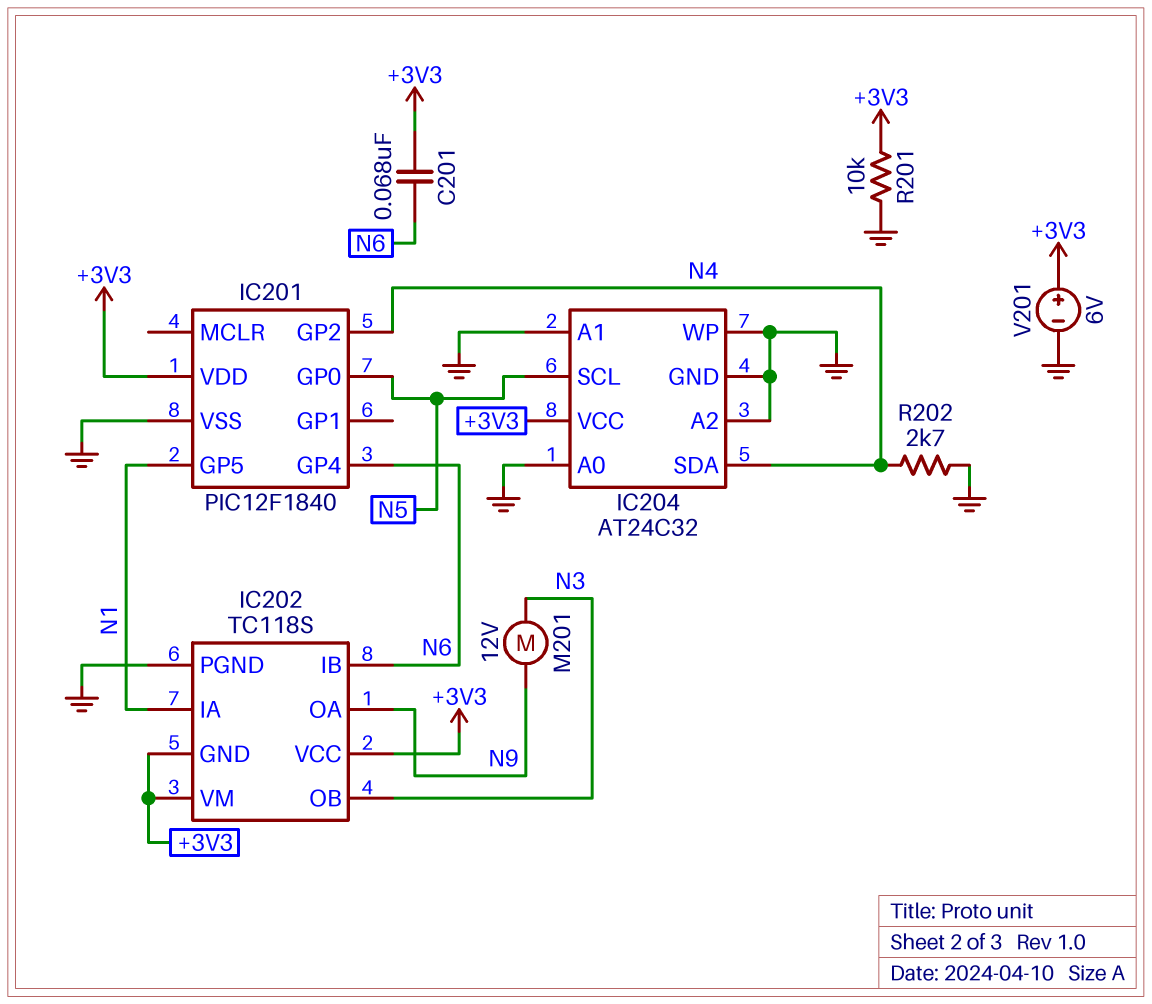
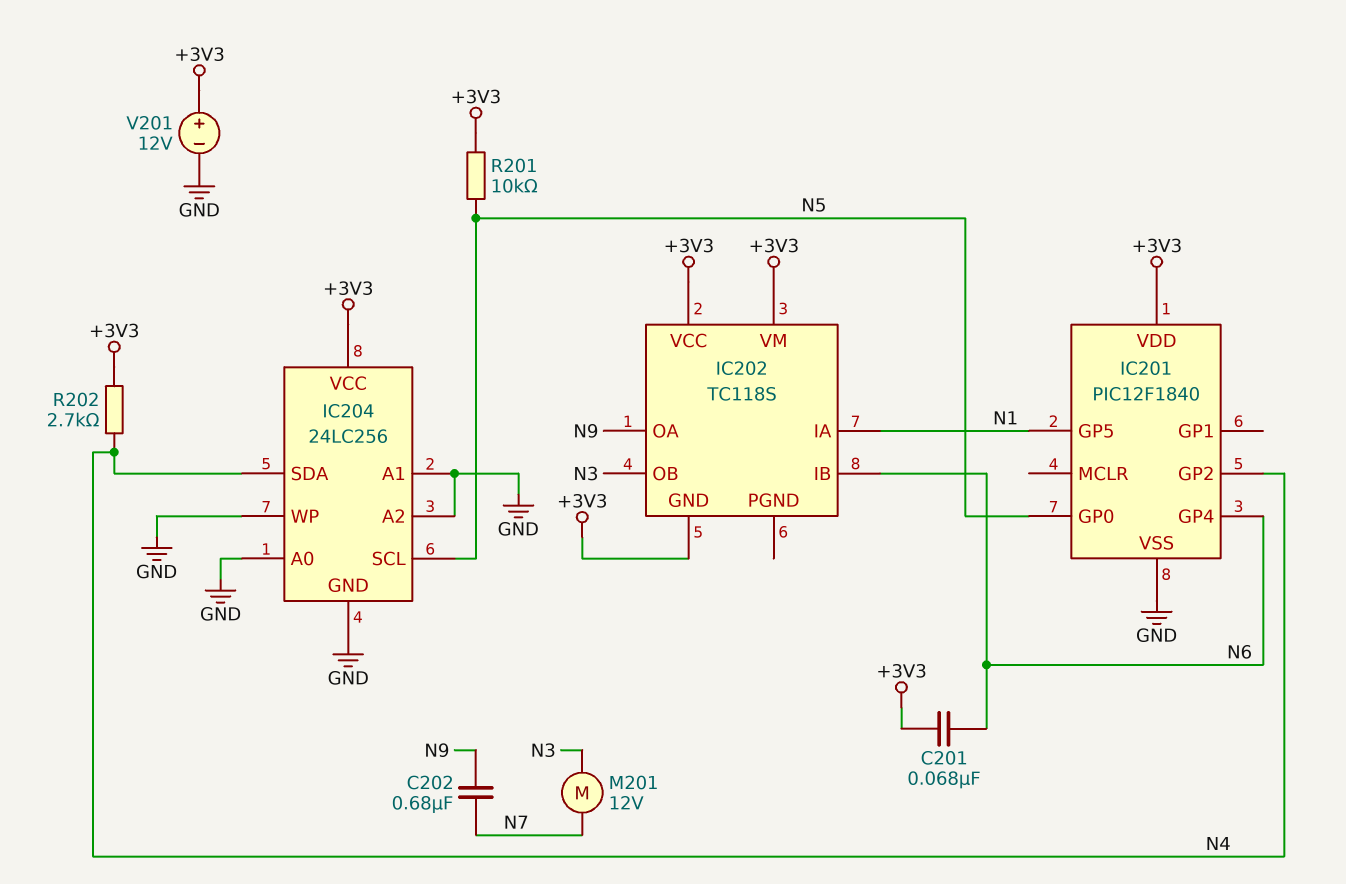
C202: none -> 680nF (N7, N9)
IC202 pin PGND: GND -> none
IC204: AT24C32 -> 24LC256
M201: motor 12V (N3, N9) -> motor 12V (N3, N7)
R201: 10k (+3V3, GND) -> 10k (+3V3, N5)
R202: 2.7k (GND, N4) -> 2.7k (+3V3, N4)
V201: 6V (plus +3V3, minus GND) -> 12V (plus +3V3, minus GND)

